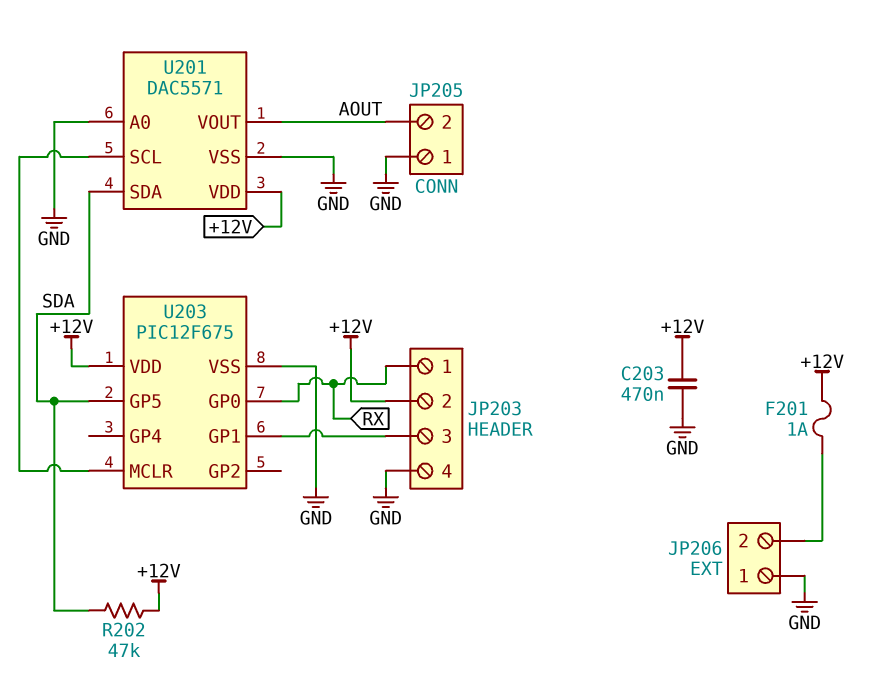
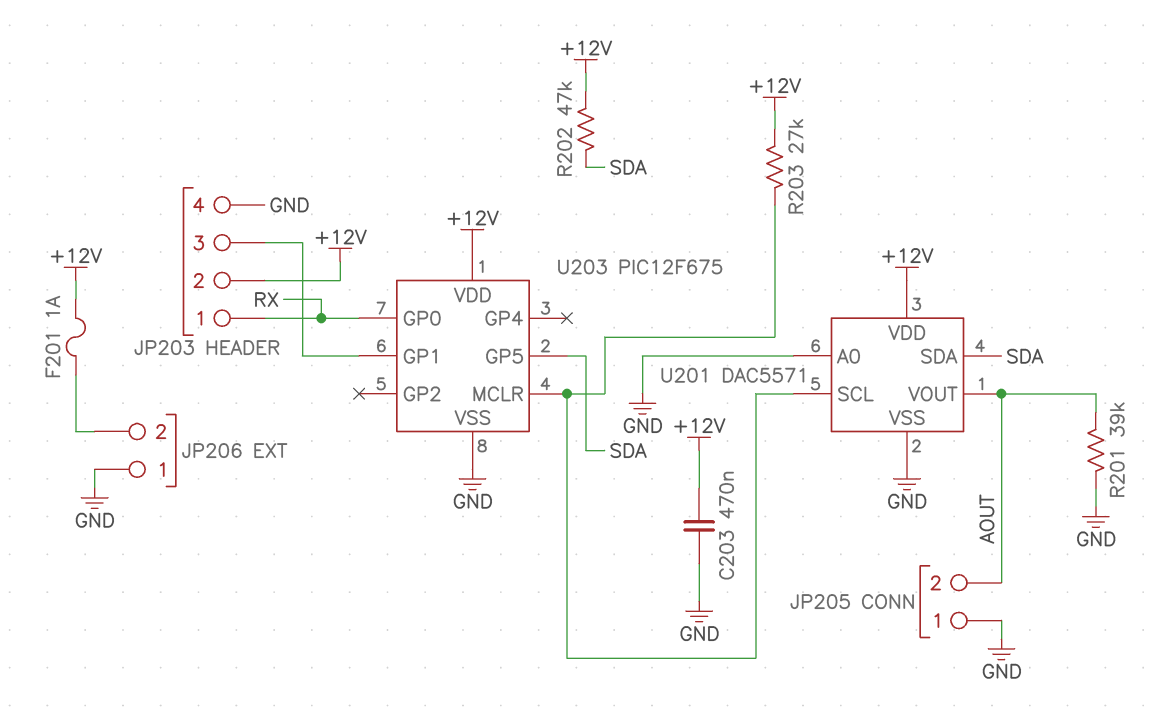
R201: none -> 39k (AOUT, GND)
R203: none -> 27k (+12V, U201/SCL)

